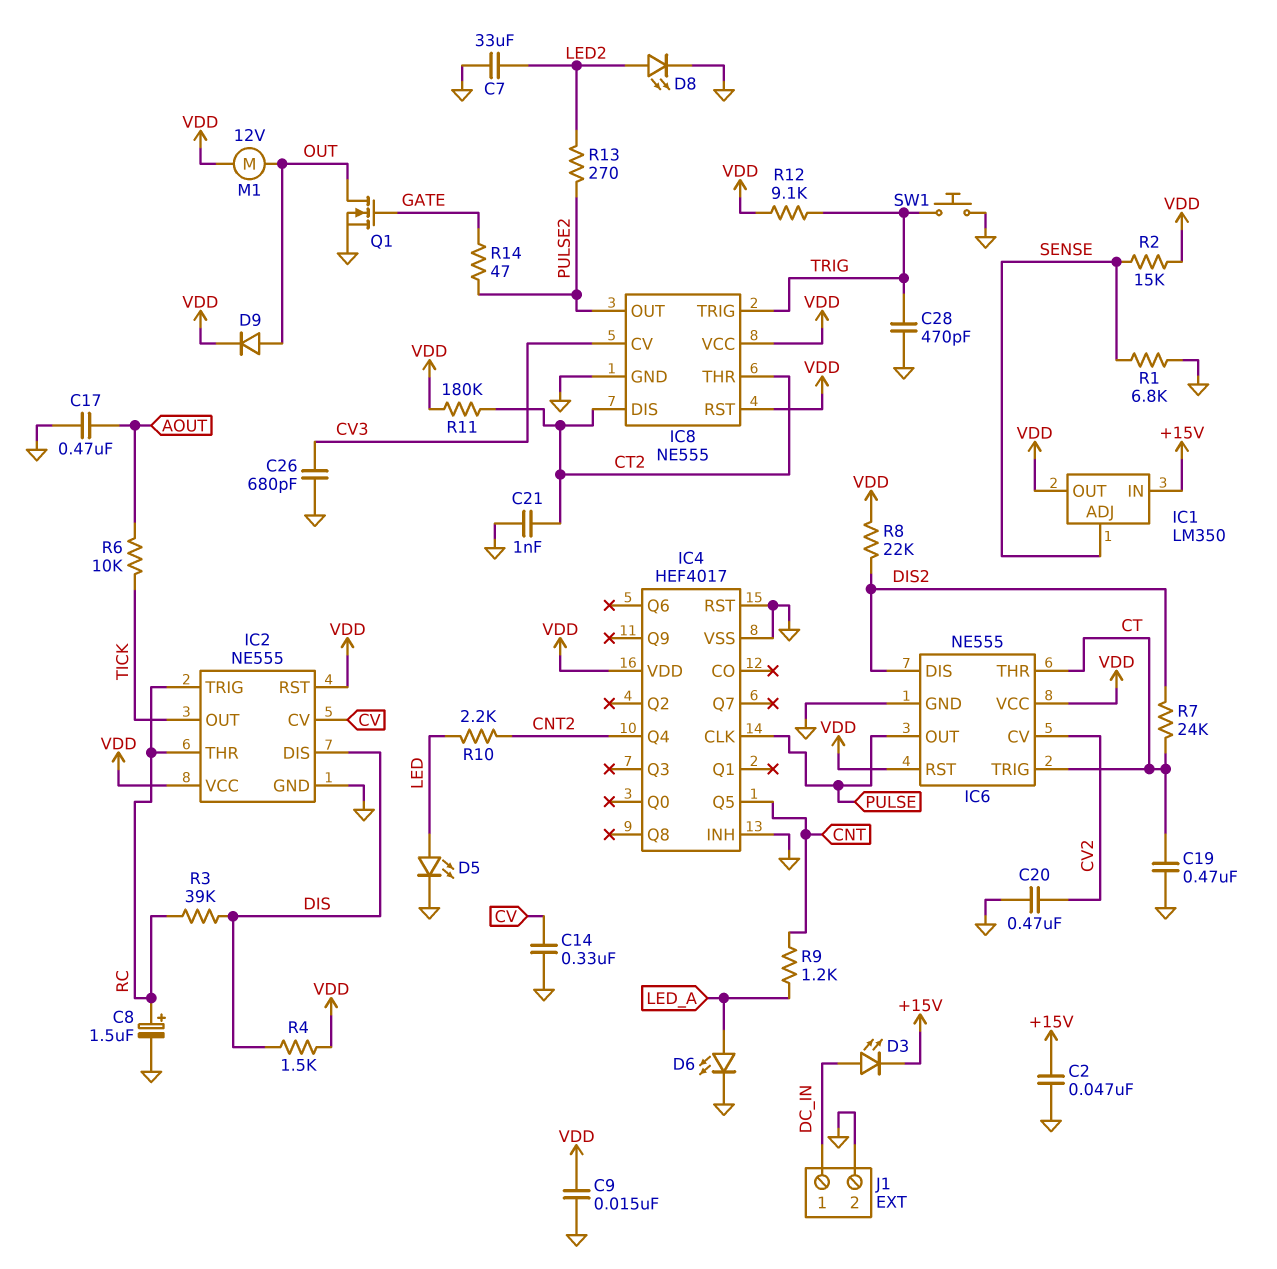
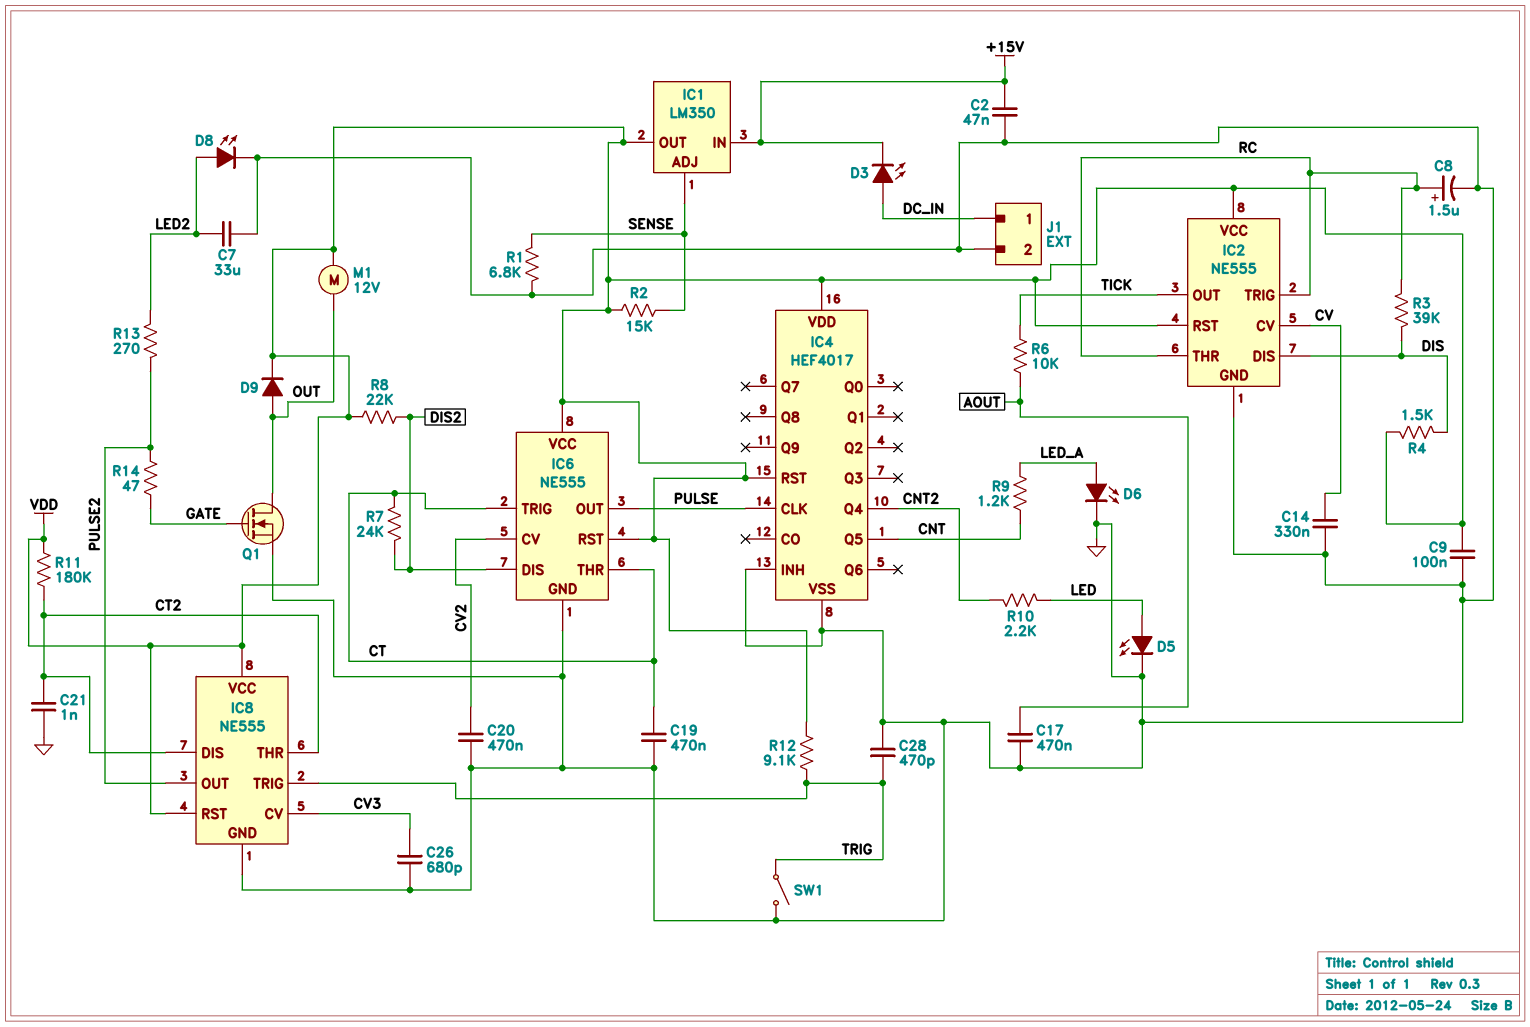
C9: 15nF (GND, VDD) -> 100nF (GND, VDD)
IC4 pin RST: GND -> VDD
SW1: button (GND, TRIG) -> switch (GND, TRIG)

